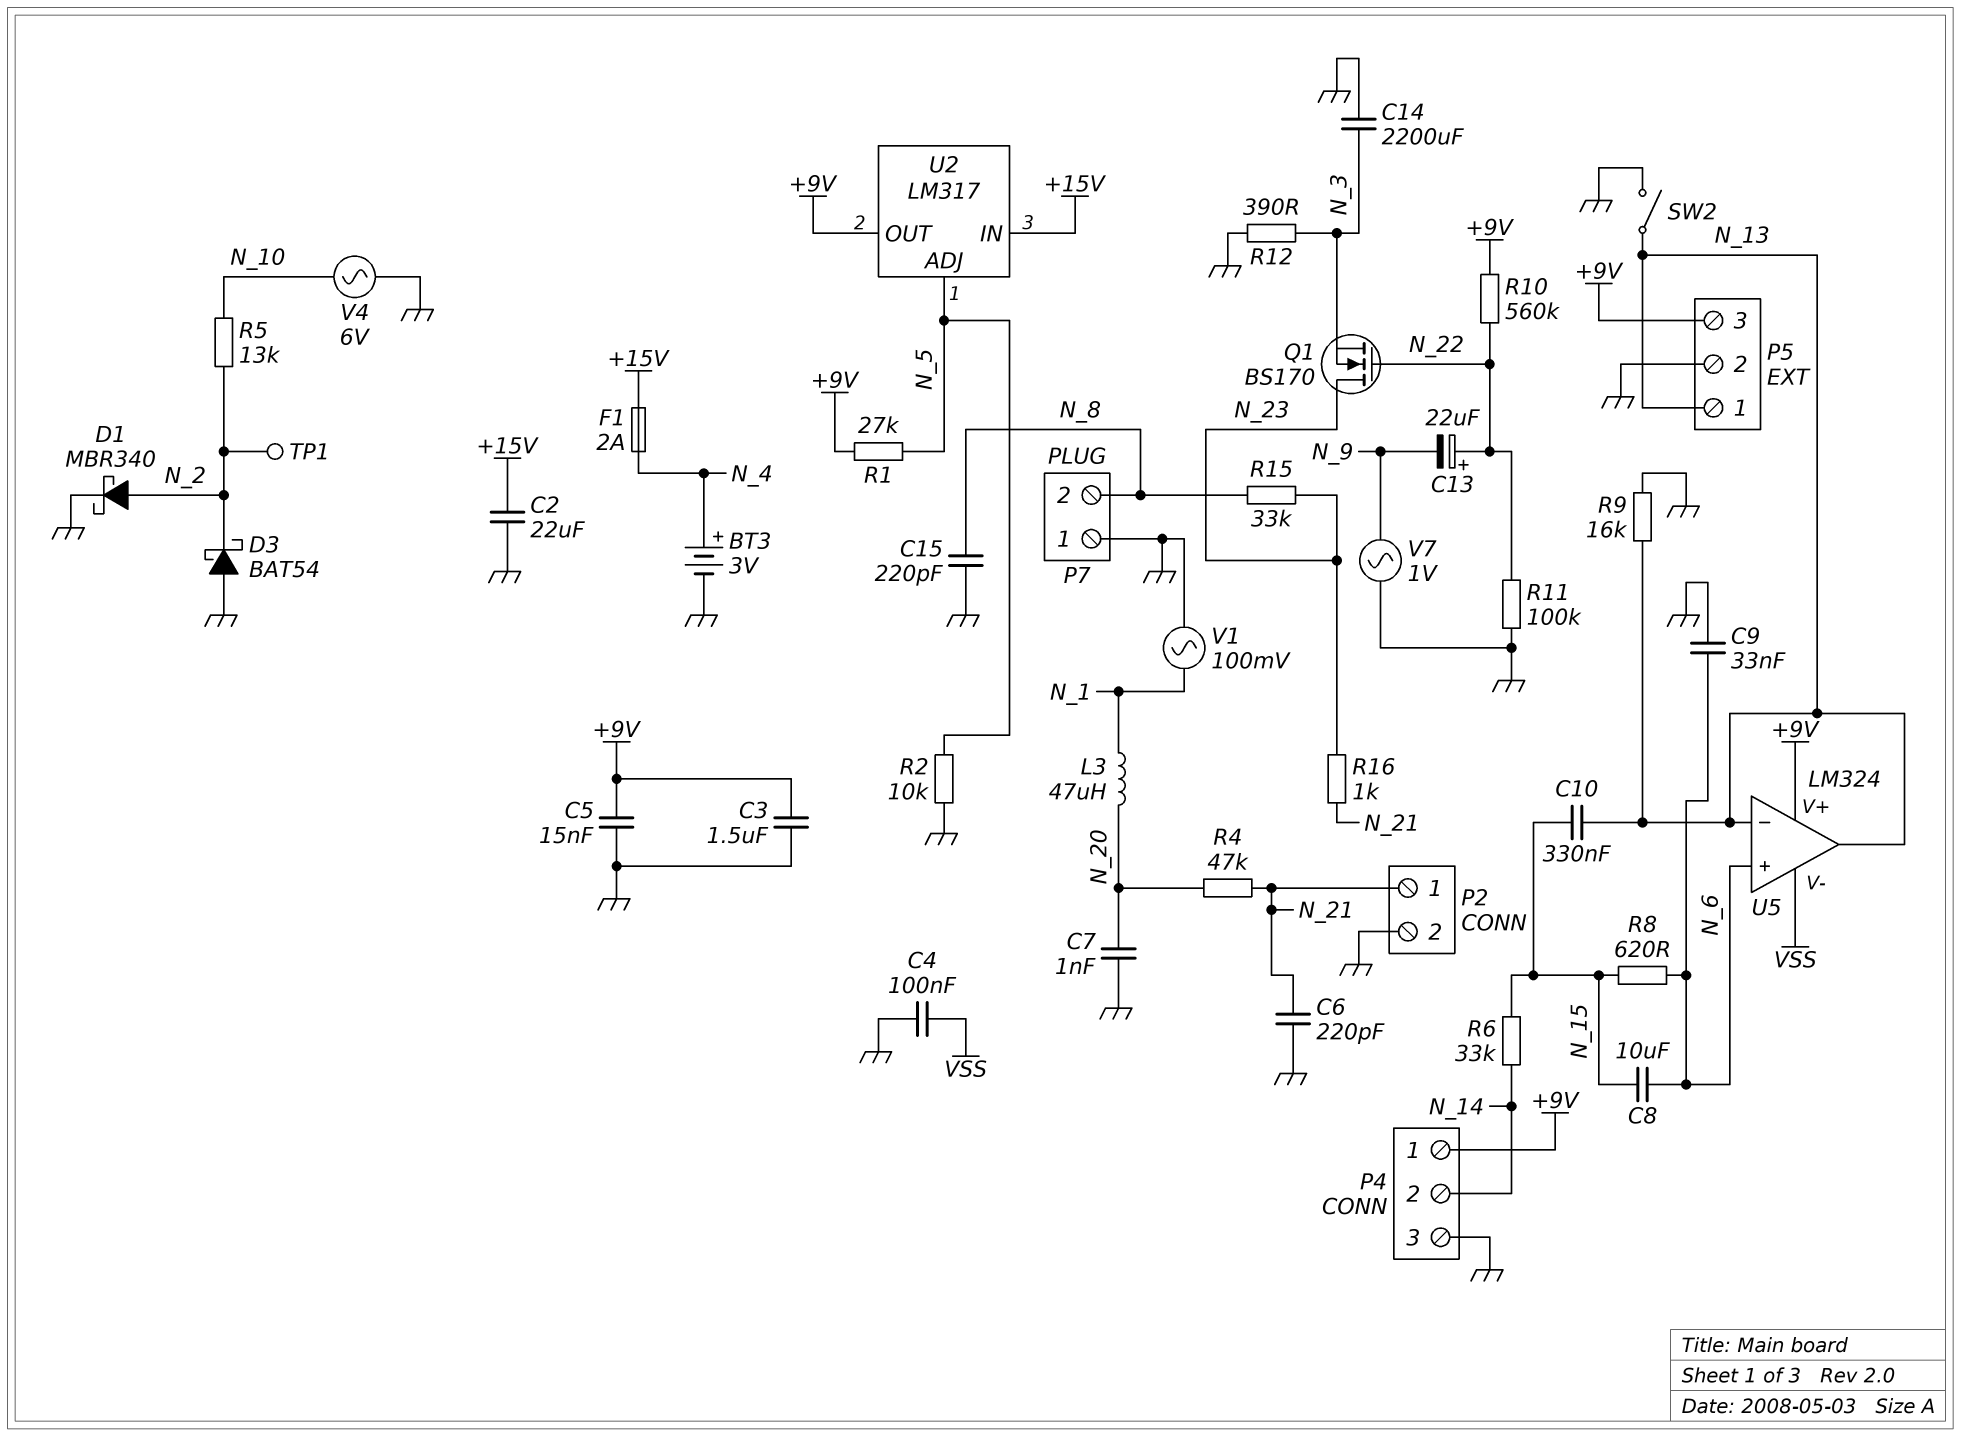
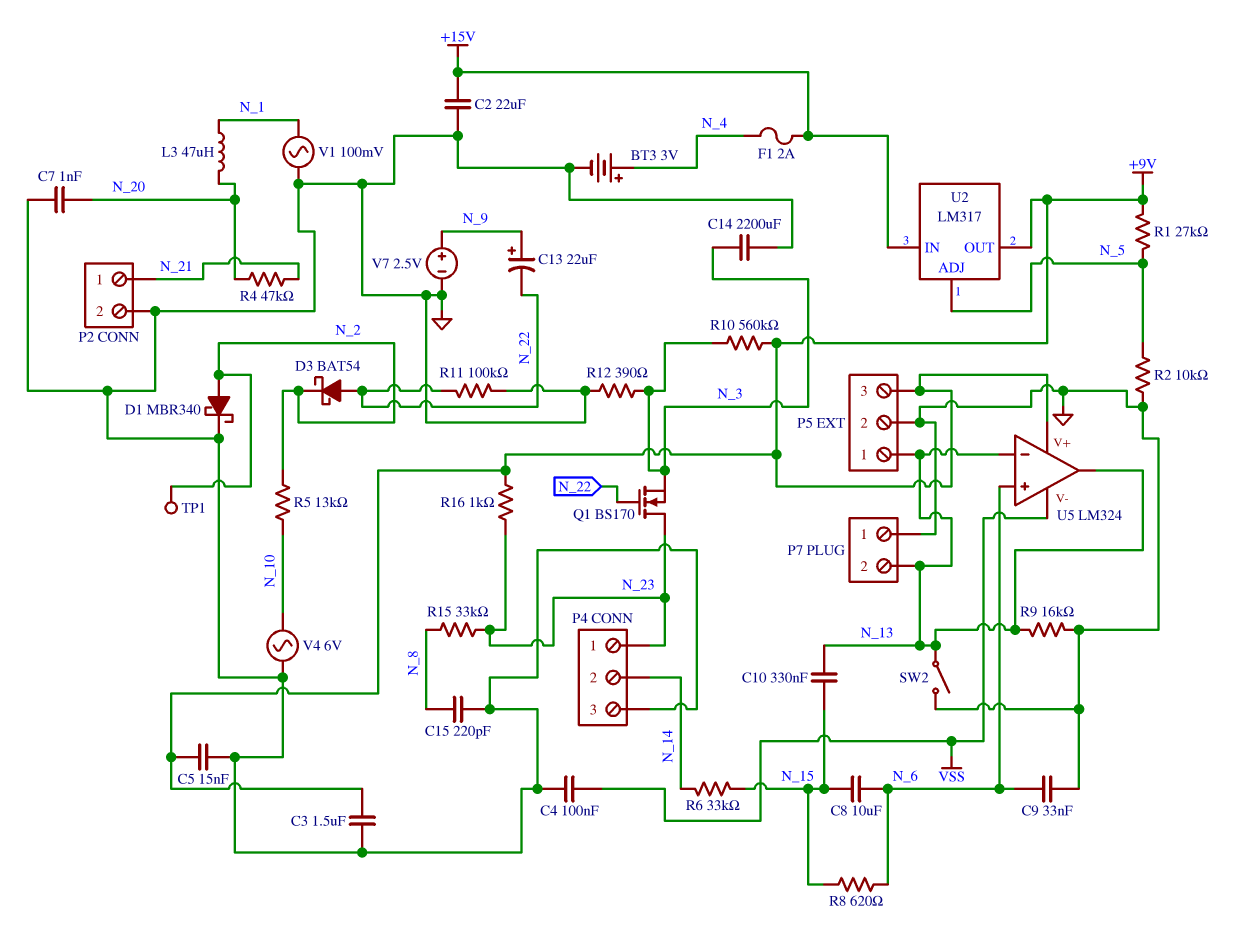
C6: 220pF (GND, N_21) -> none
C13: 22uF (plus N_22, minus N_9) -> 22uF (plus N_9, minus N_22)
D3: schottky BAT54 (A GND, K N_2) -> schottky BAT54 (A N_22, K N_2)
P4 pin 1: +9V -> N_23
P7 pin 2: N_8 -> N_13
R10: 560k (+9V, N_22) -> 560k (+9V, N_3)
R16: 1k (N_21, N_23) -> 1k (+9V, N_23)
V7: AC 1V (GND, N_9) -> 2.5V (plus N_9, minus GND)

